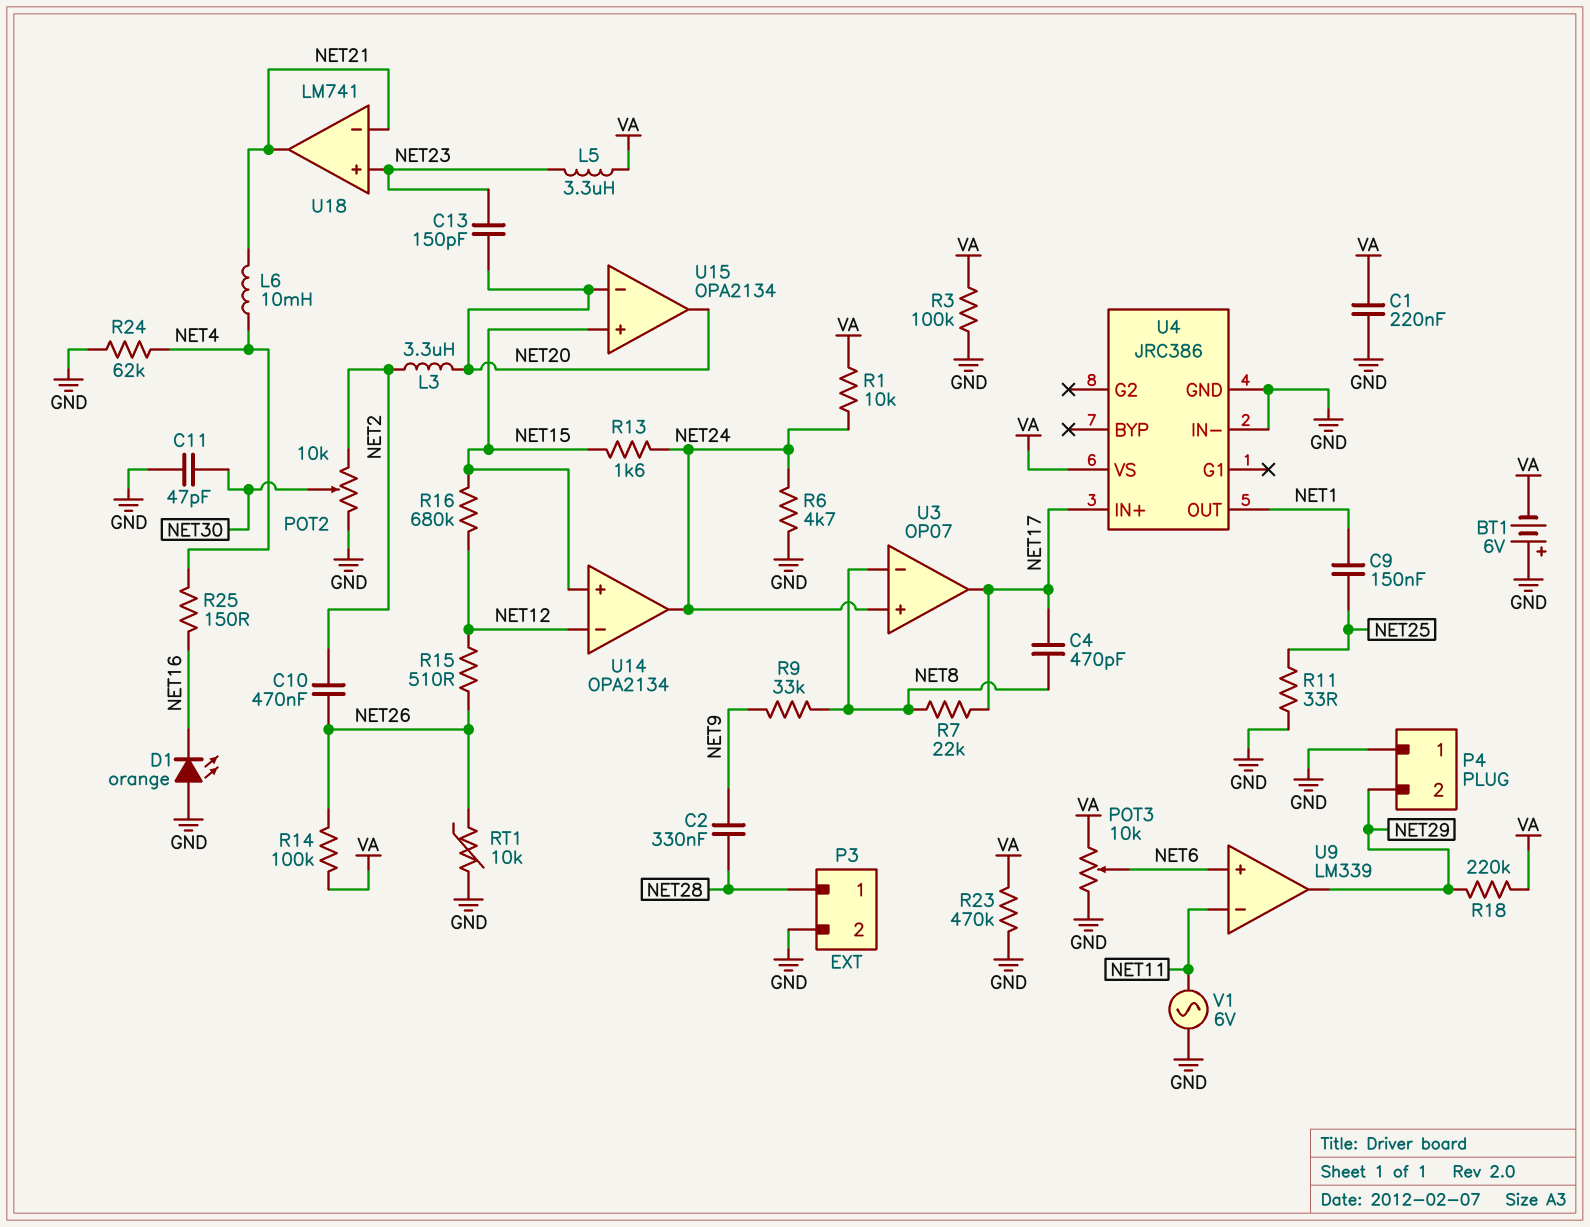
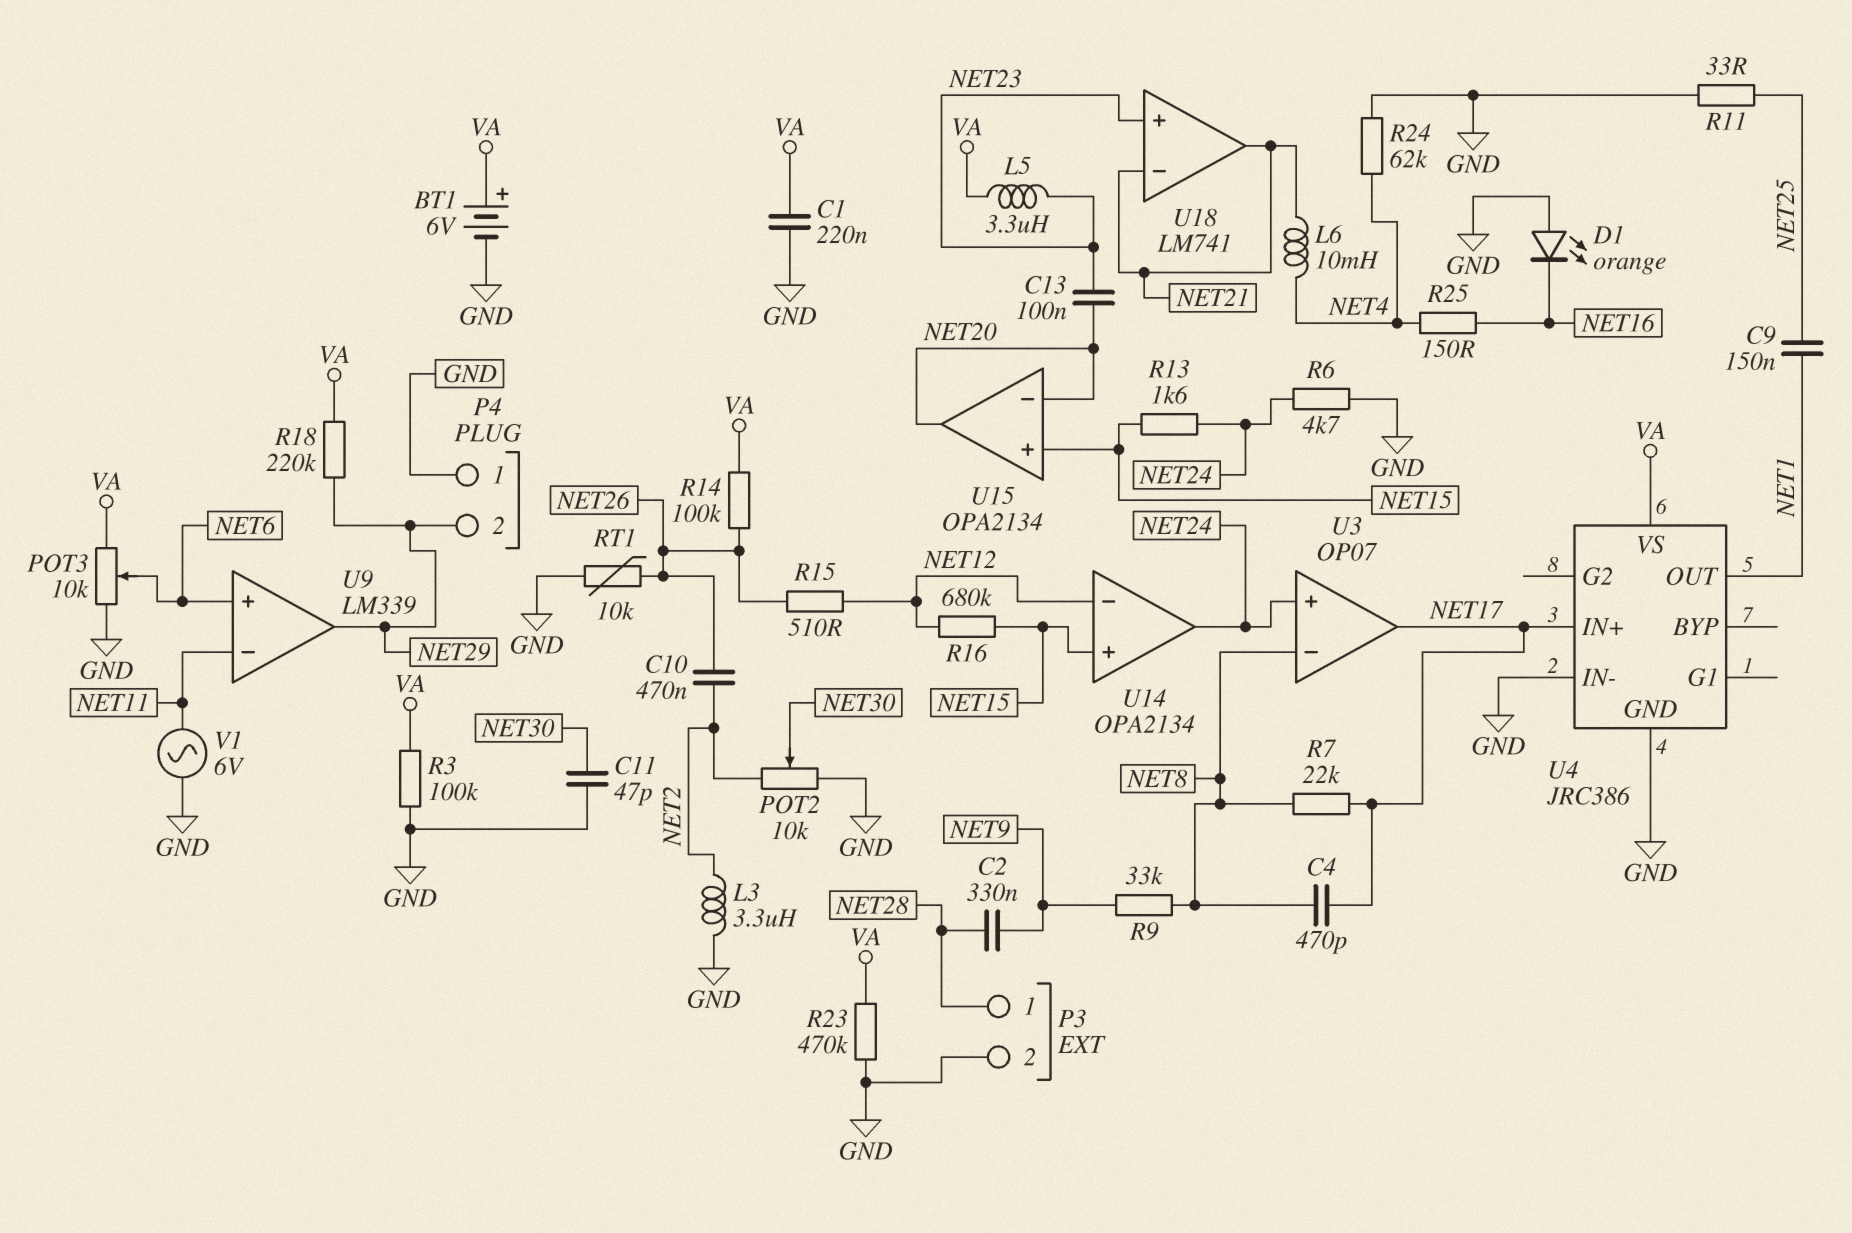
BT1: 6V (plus GND, minus VA) -> 6V (plus VA, minus GND)
C13: 150pF (NET20, NET23) -> 100nF (NET20, NET23)
L3: 3.3uH (NET2, NET20) -> 3.3uH (GND, NET2)
R1: 10k (NET24, VA) -> none

